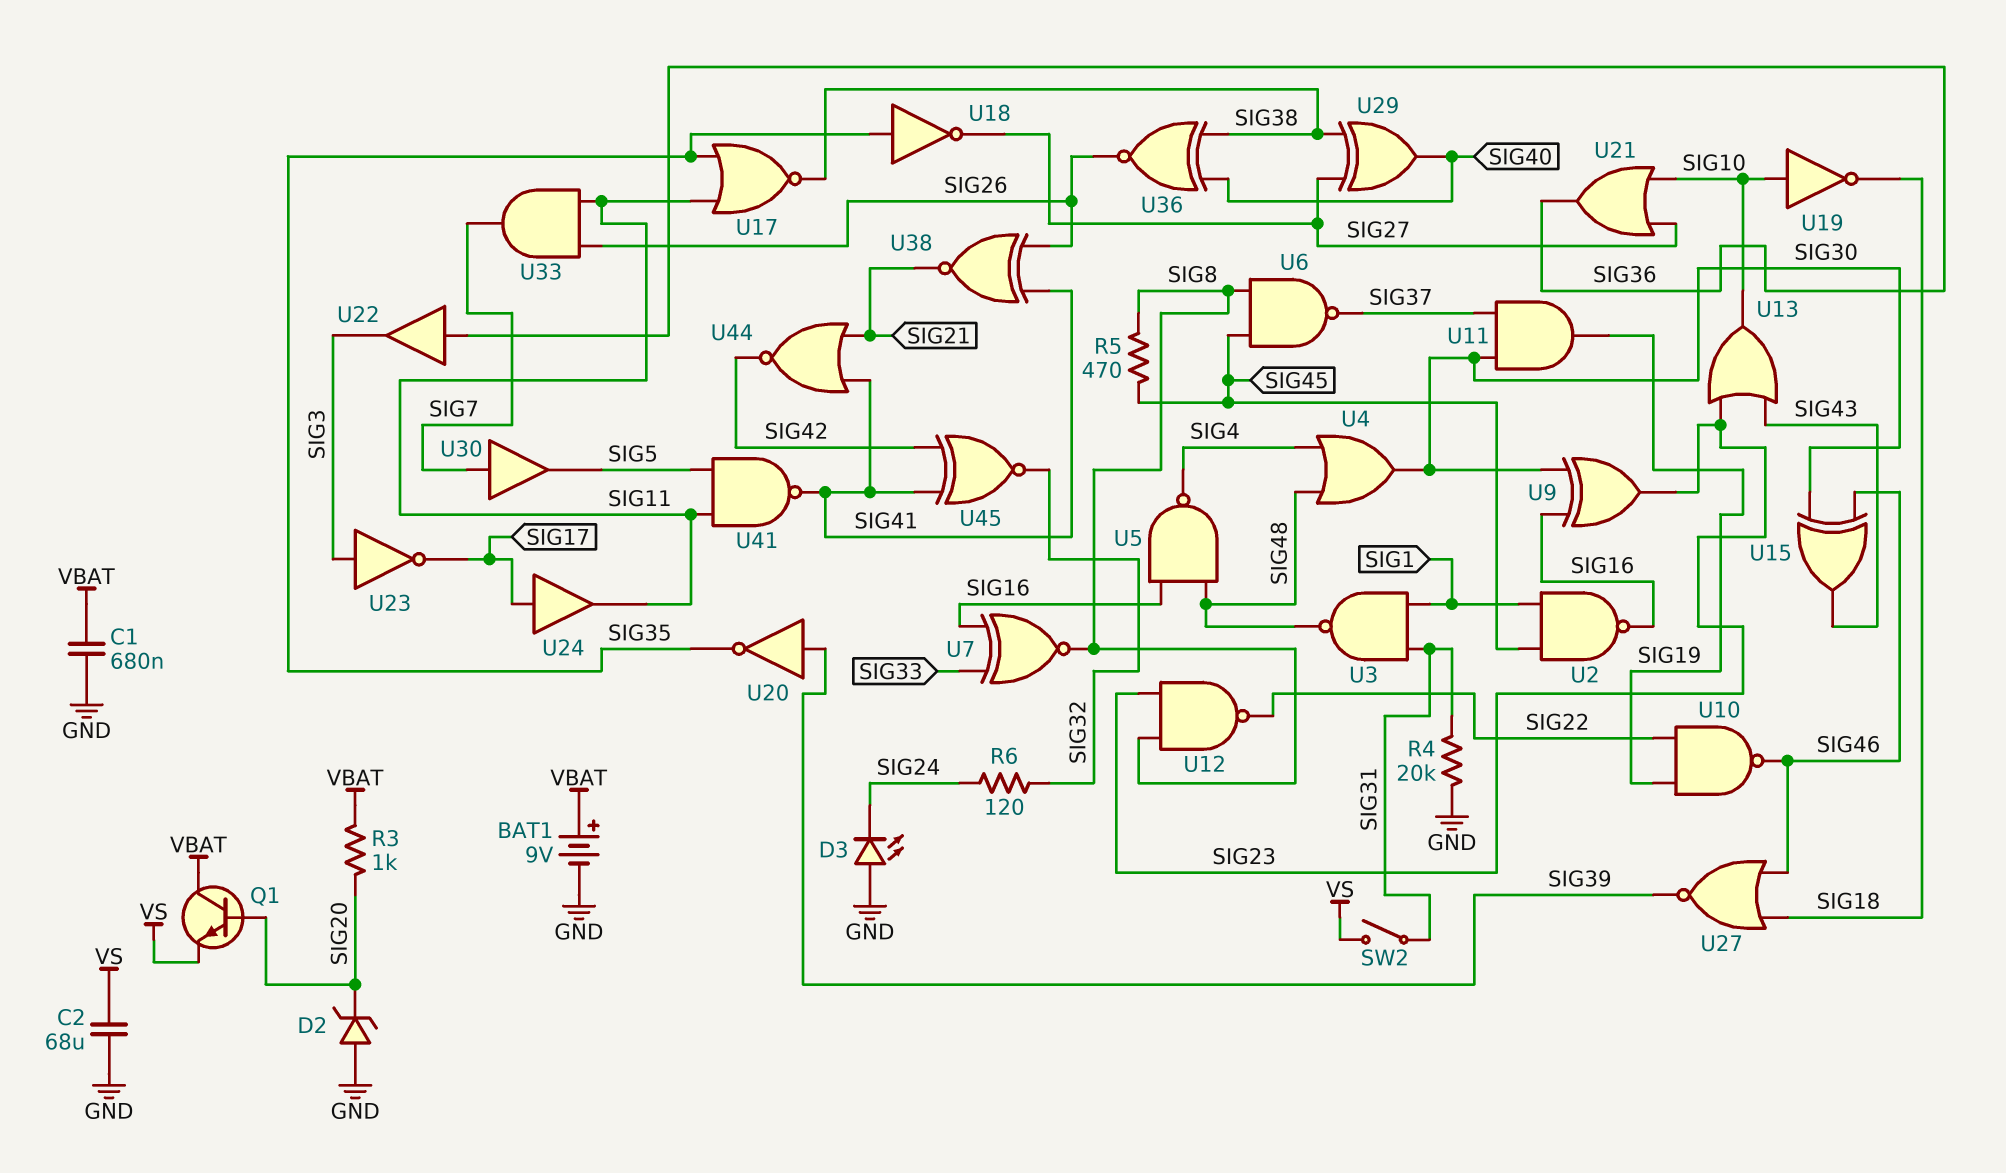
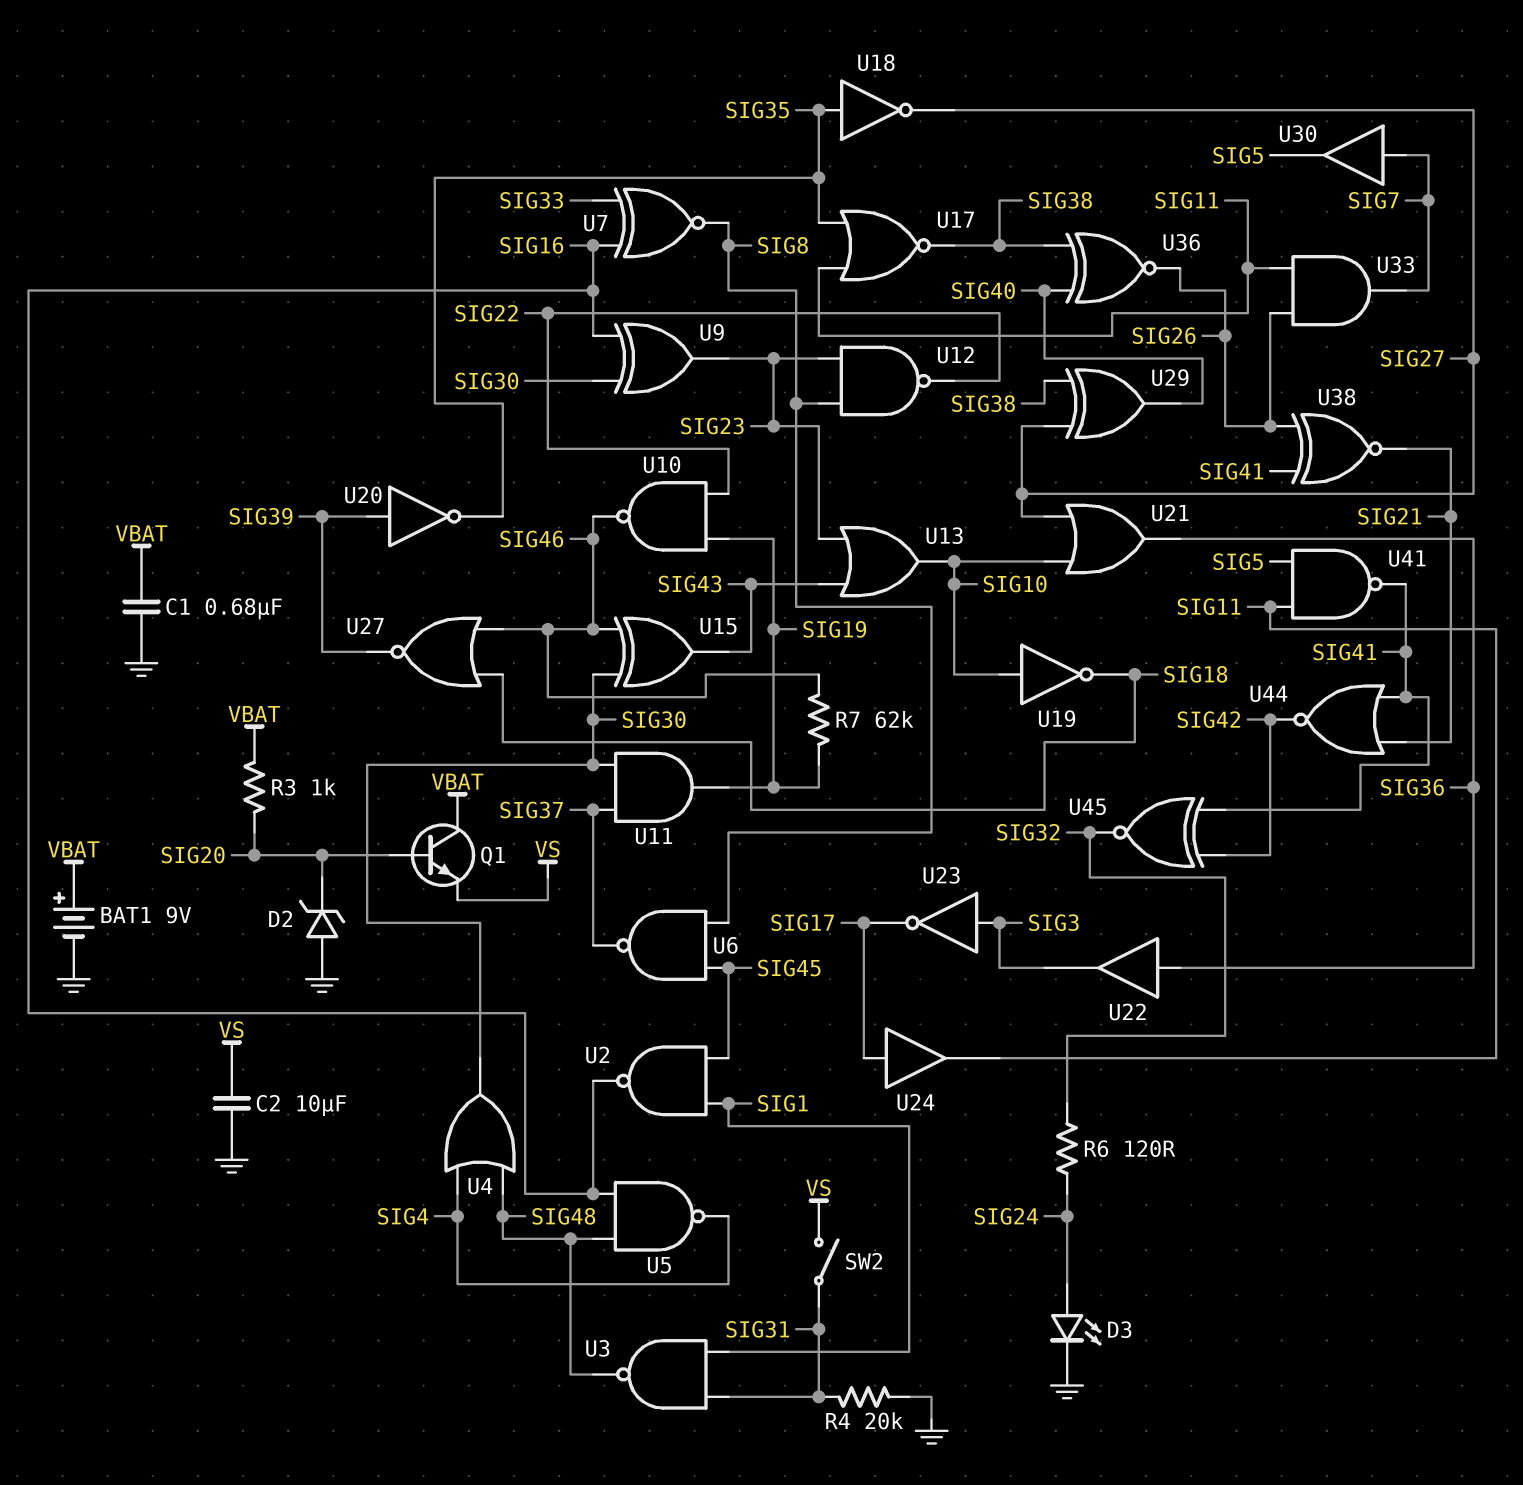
C2: 68uF (GND, VS) -> 10uF (GND, VS)
D3: LED (A GND, K SIG24) -> LED (A SIG24, K GND)
R5: 470 (SIG8, SIG45) -> none
R7: none -> 62k (SIG19, SIG46)

